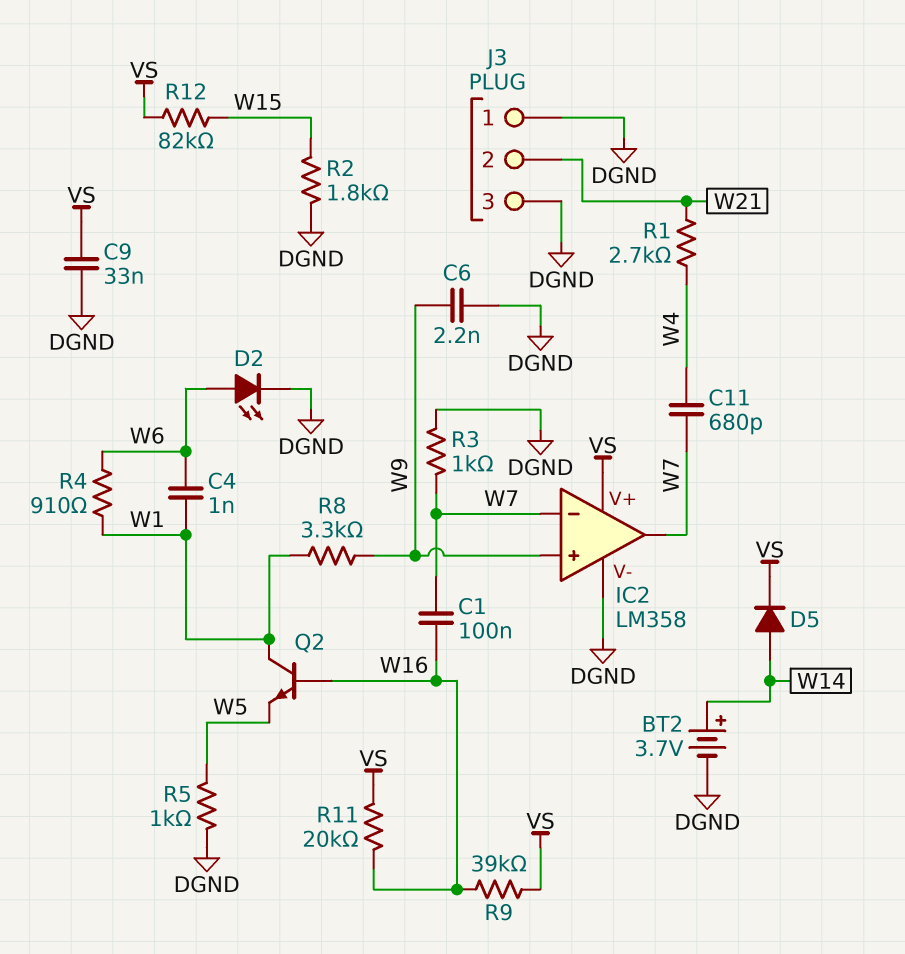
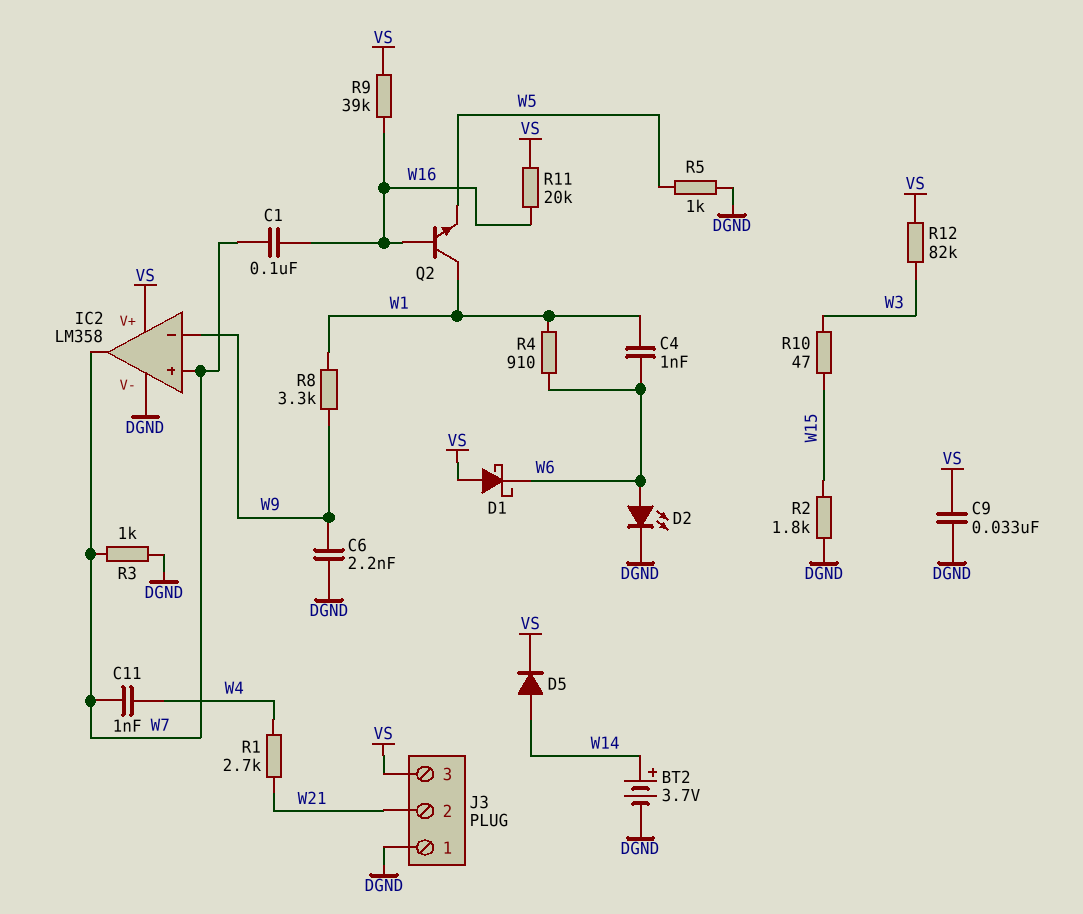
C11: 680pF (W4, W7) -> 1nF (W4, W7)
D1: none -> schottky (A VS, K W6)
IC2 pin in+: W9 -> W7
IC2 pin in-: W7 -> W9
J3 pin 3: DGND -> VS
R10: none -> 47 (W3, W15)
R12: 82k (VS, W15) -> 82k (VS, W3)

